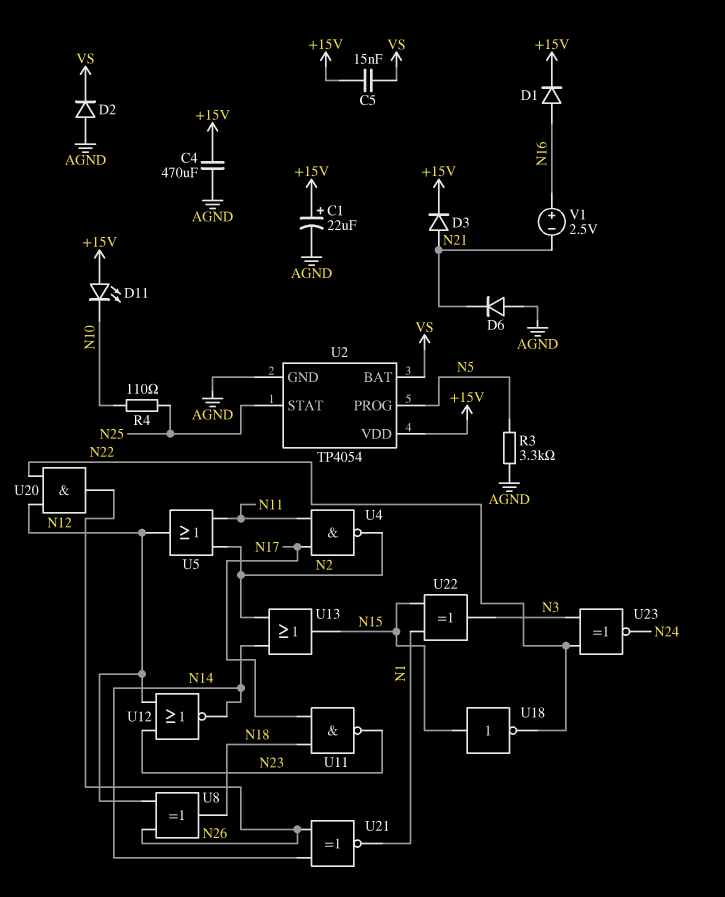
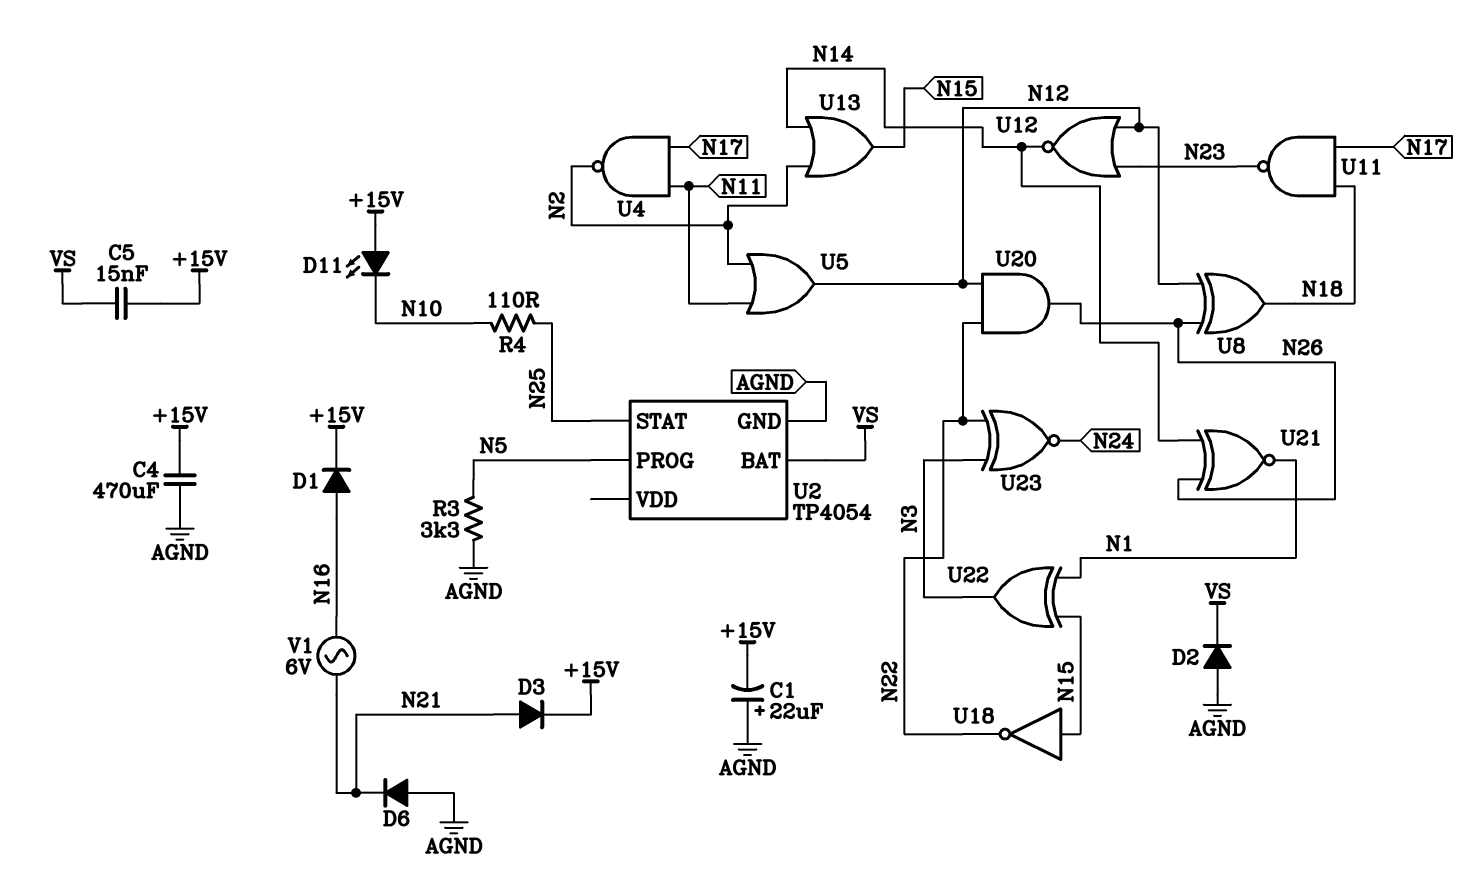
C1: 22uF (plus +15V, minus AGND) -> 22uF (plus AGND, minus +15V)
U2 pin VDD: +15V -> none
V1: 2.5V (plus N16, minus N21) -> AC 6V (N16, N21)

